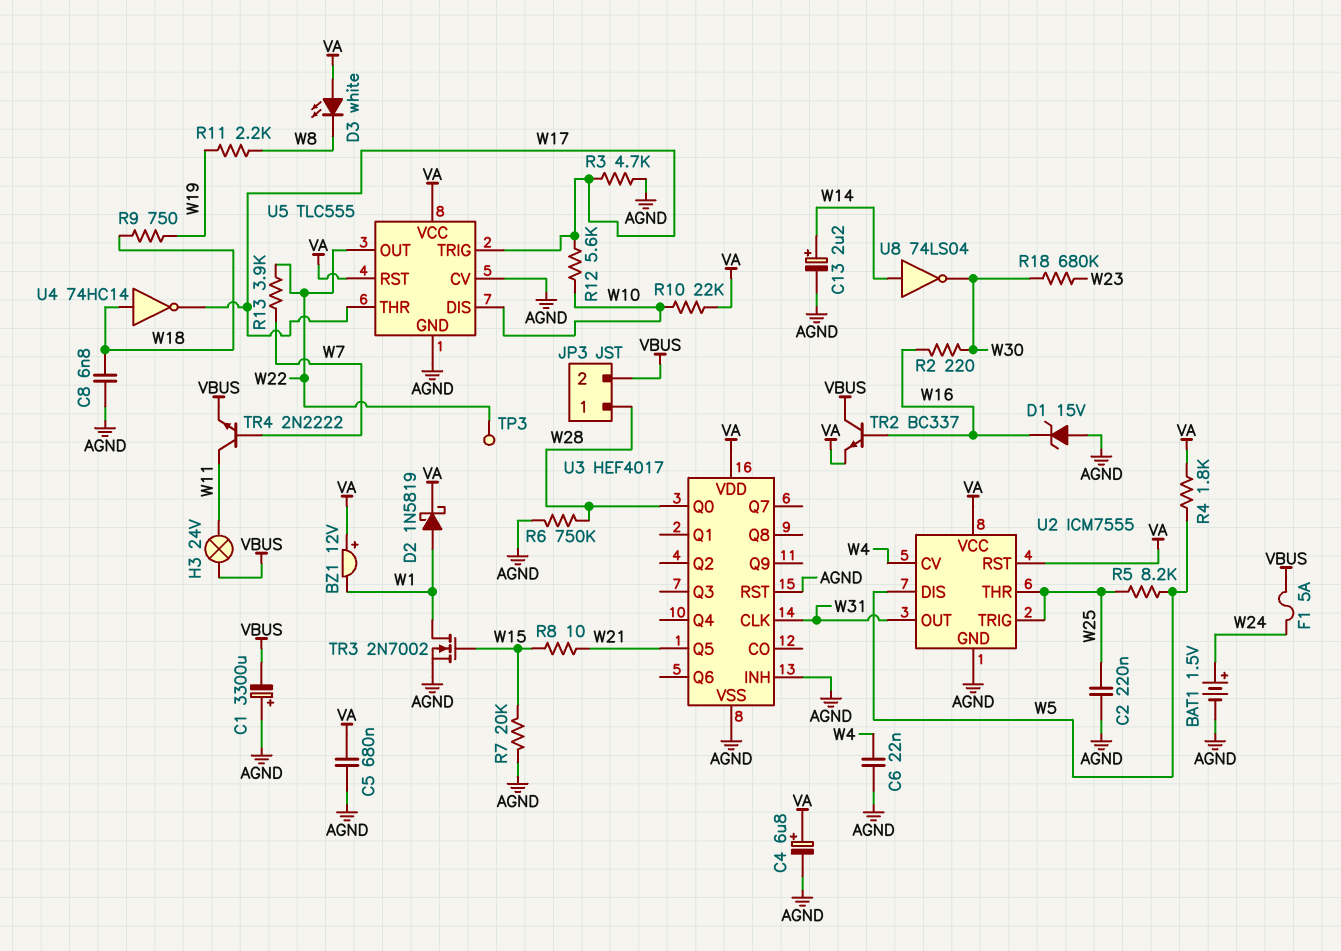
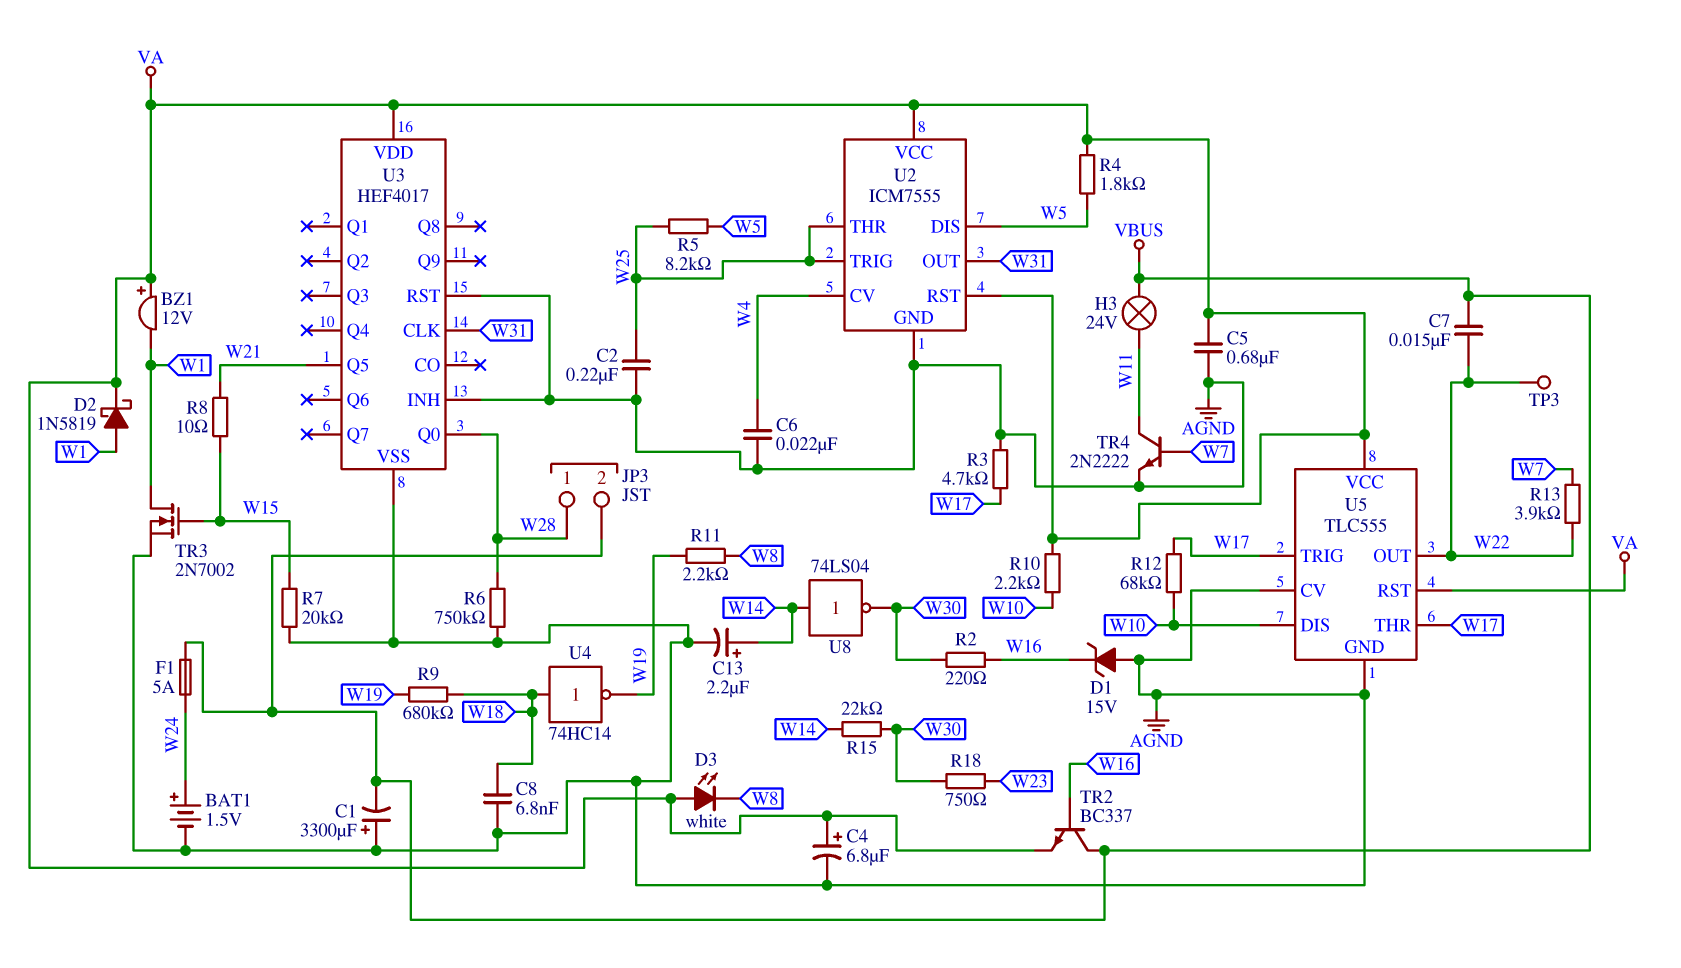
C7: none -> 15nF (VBUS, W22)
R9: 750 (W18, W19) -> 680k (W18, W19)
R10: 22k (VA, W10) -> 2.2k (VA, W10)
R12: 5.6k (W10, W17) -> 68k (W10, W17)
R15: none -> 22k (W14, W30)
R18: 680k (W23, W30) -> 750 (W23, W30)
TR4: NPN 2N2222 (B W7, C W11, E VBUS) -> NPN 2N2222 (B W7, C W11, E AGND)
U4: NOT 74HC14 (in W18, out W17) -> NOT 74HC14 (in W18, out W19)

